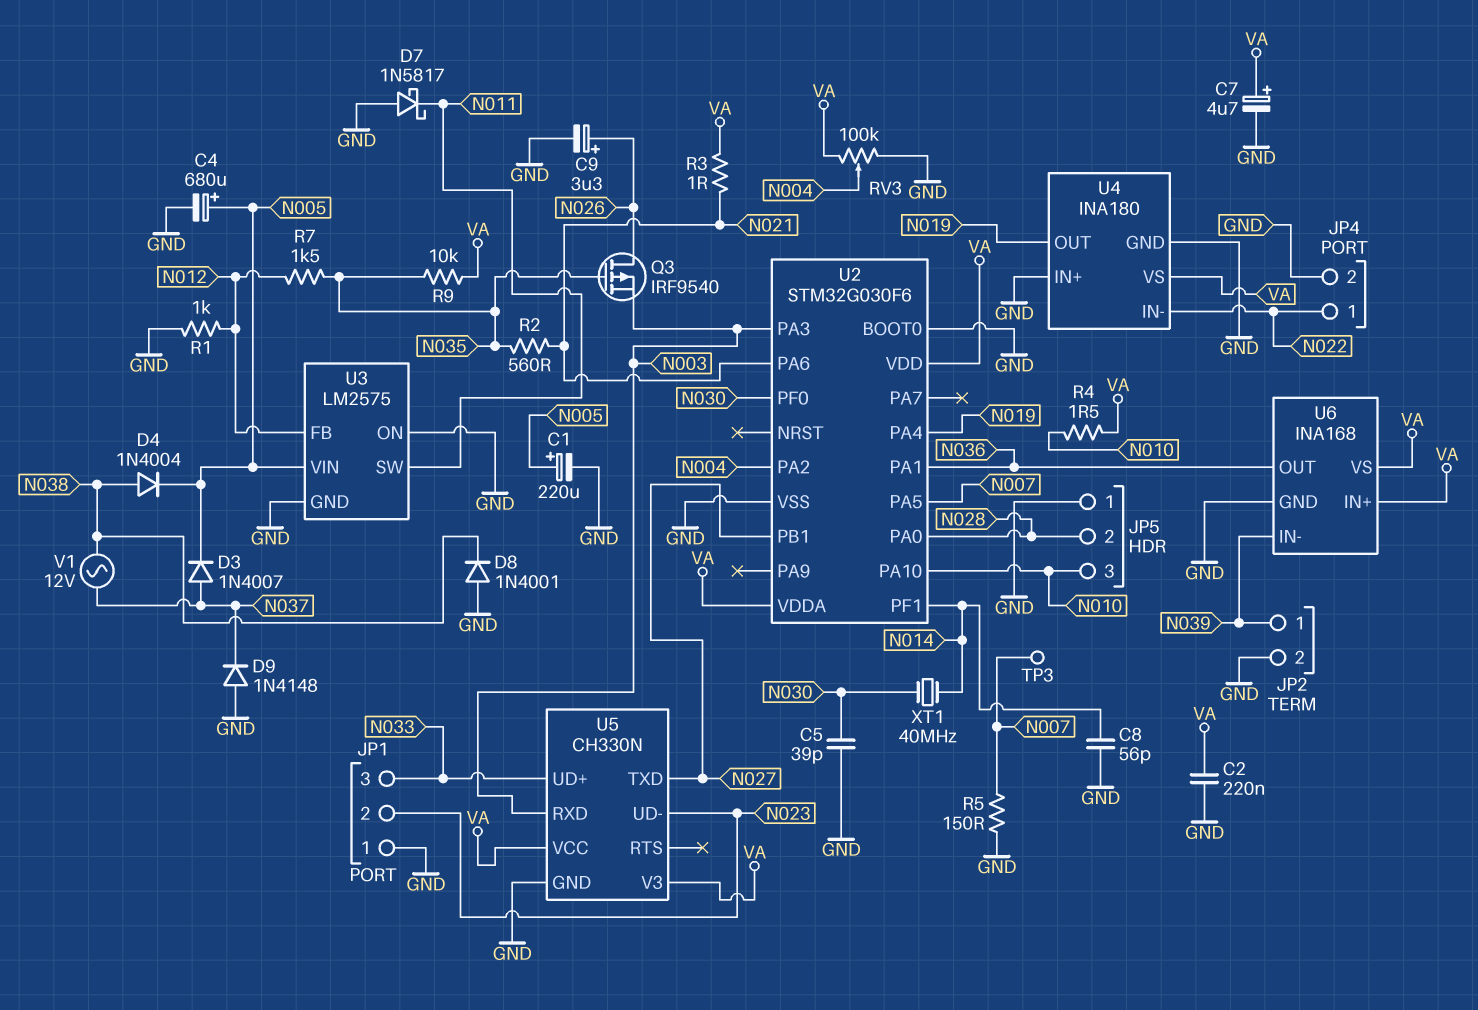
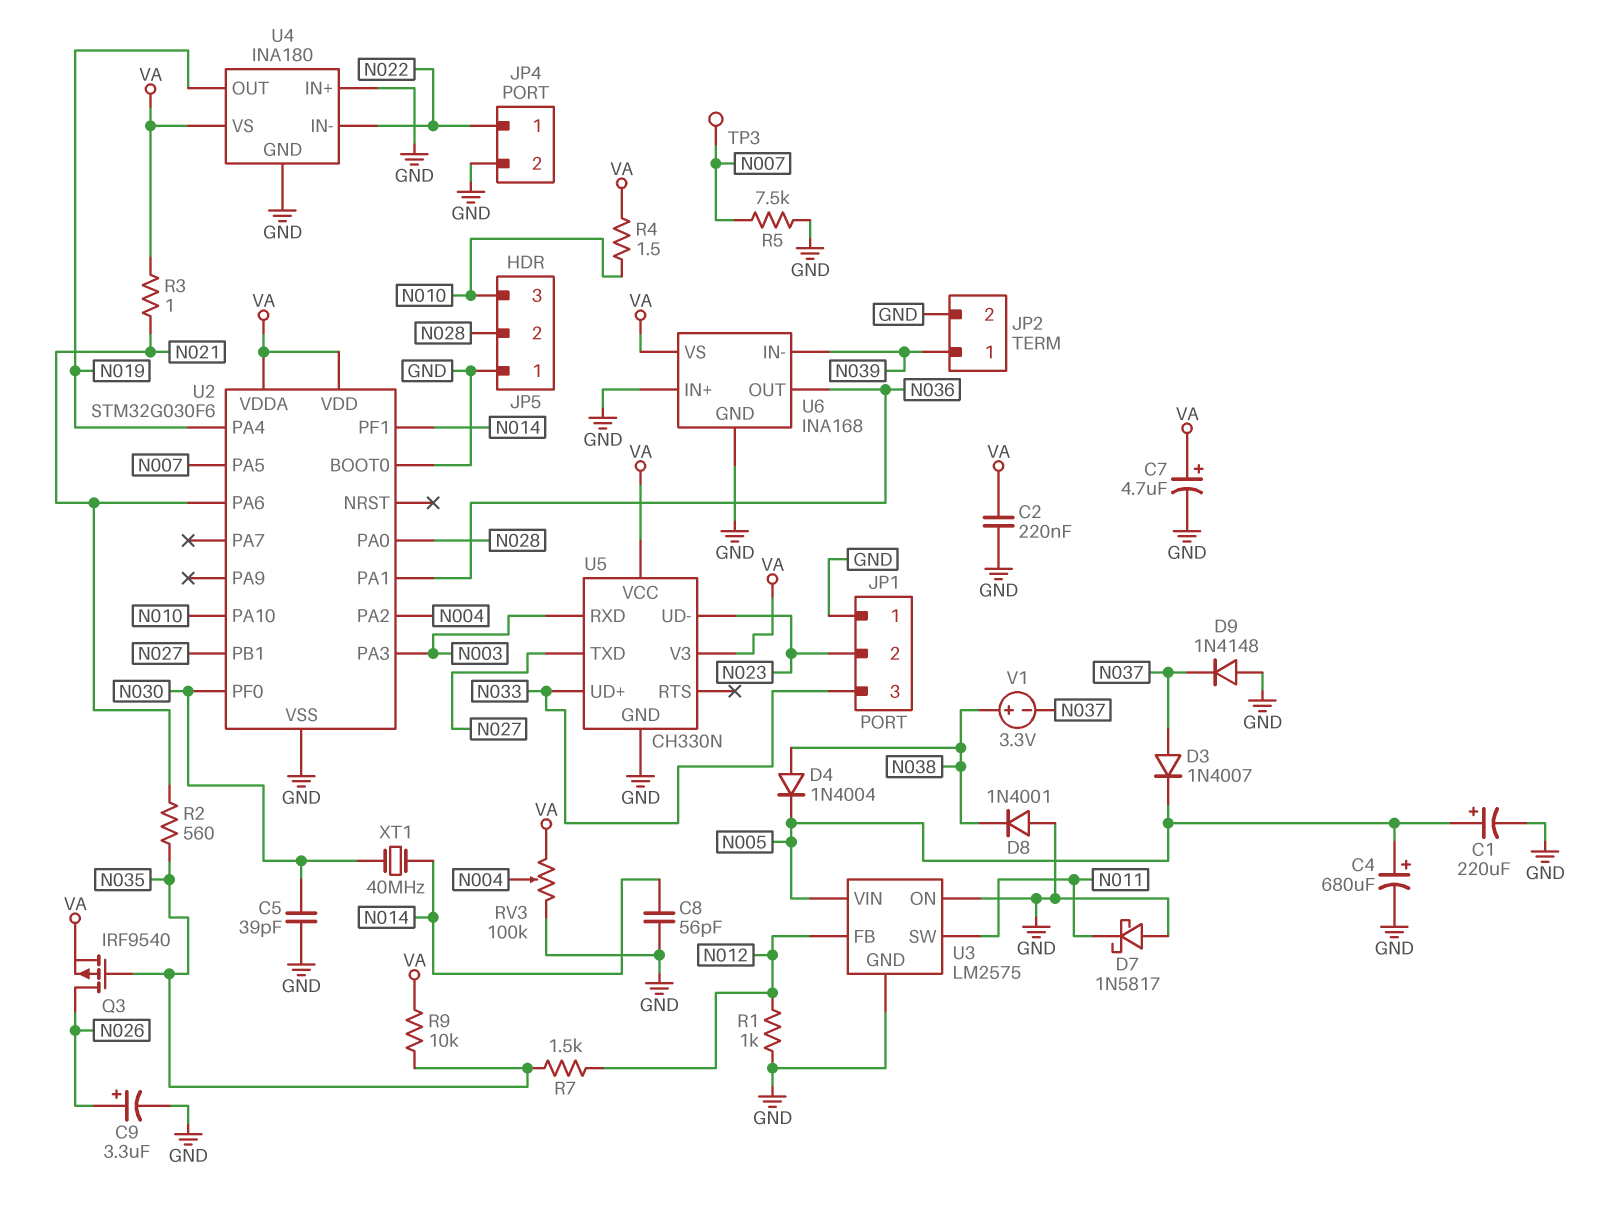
Q3: PMOS IRF9540 (G N035, D N026, S N003) -> PMOS IRF9540 (G N035, D N026, S VA)
R5: 150 (GND, N007) -> 7.5k (GND, N007)
U6 pin IN+: VA -> GND
V1: AC 12V (N037, N038) -> 3.3V (plus N038, minus N037)

